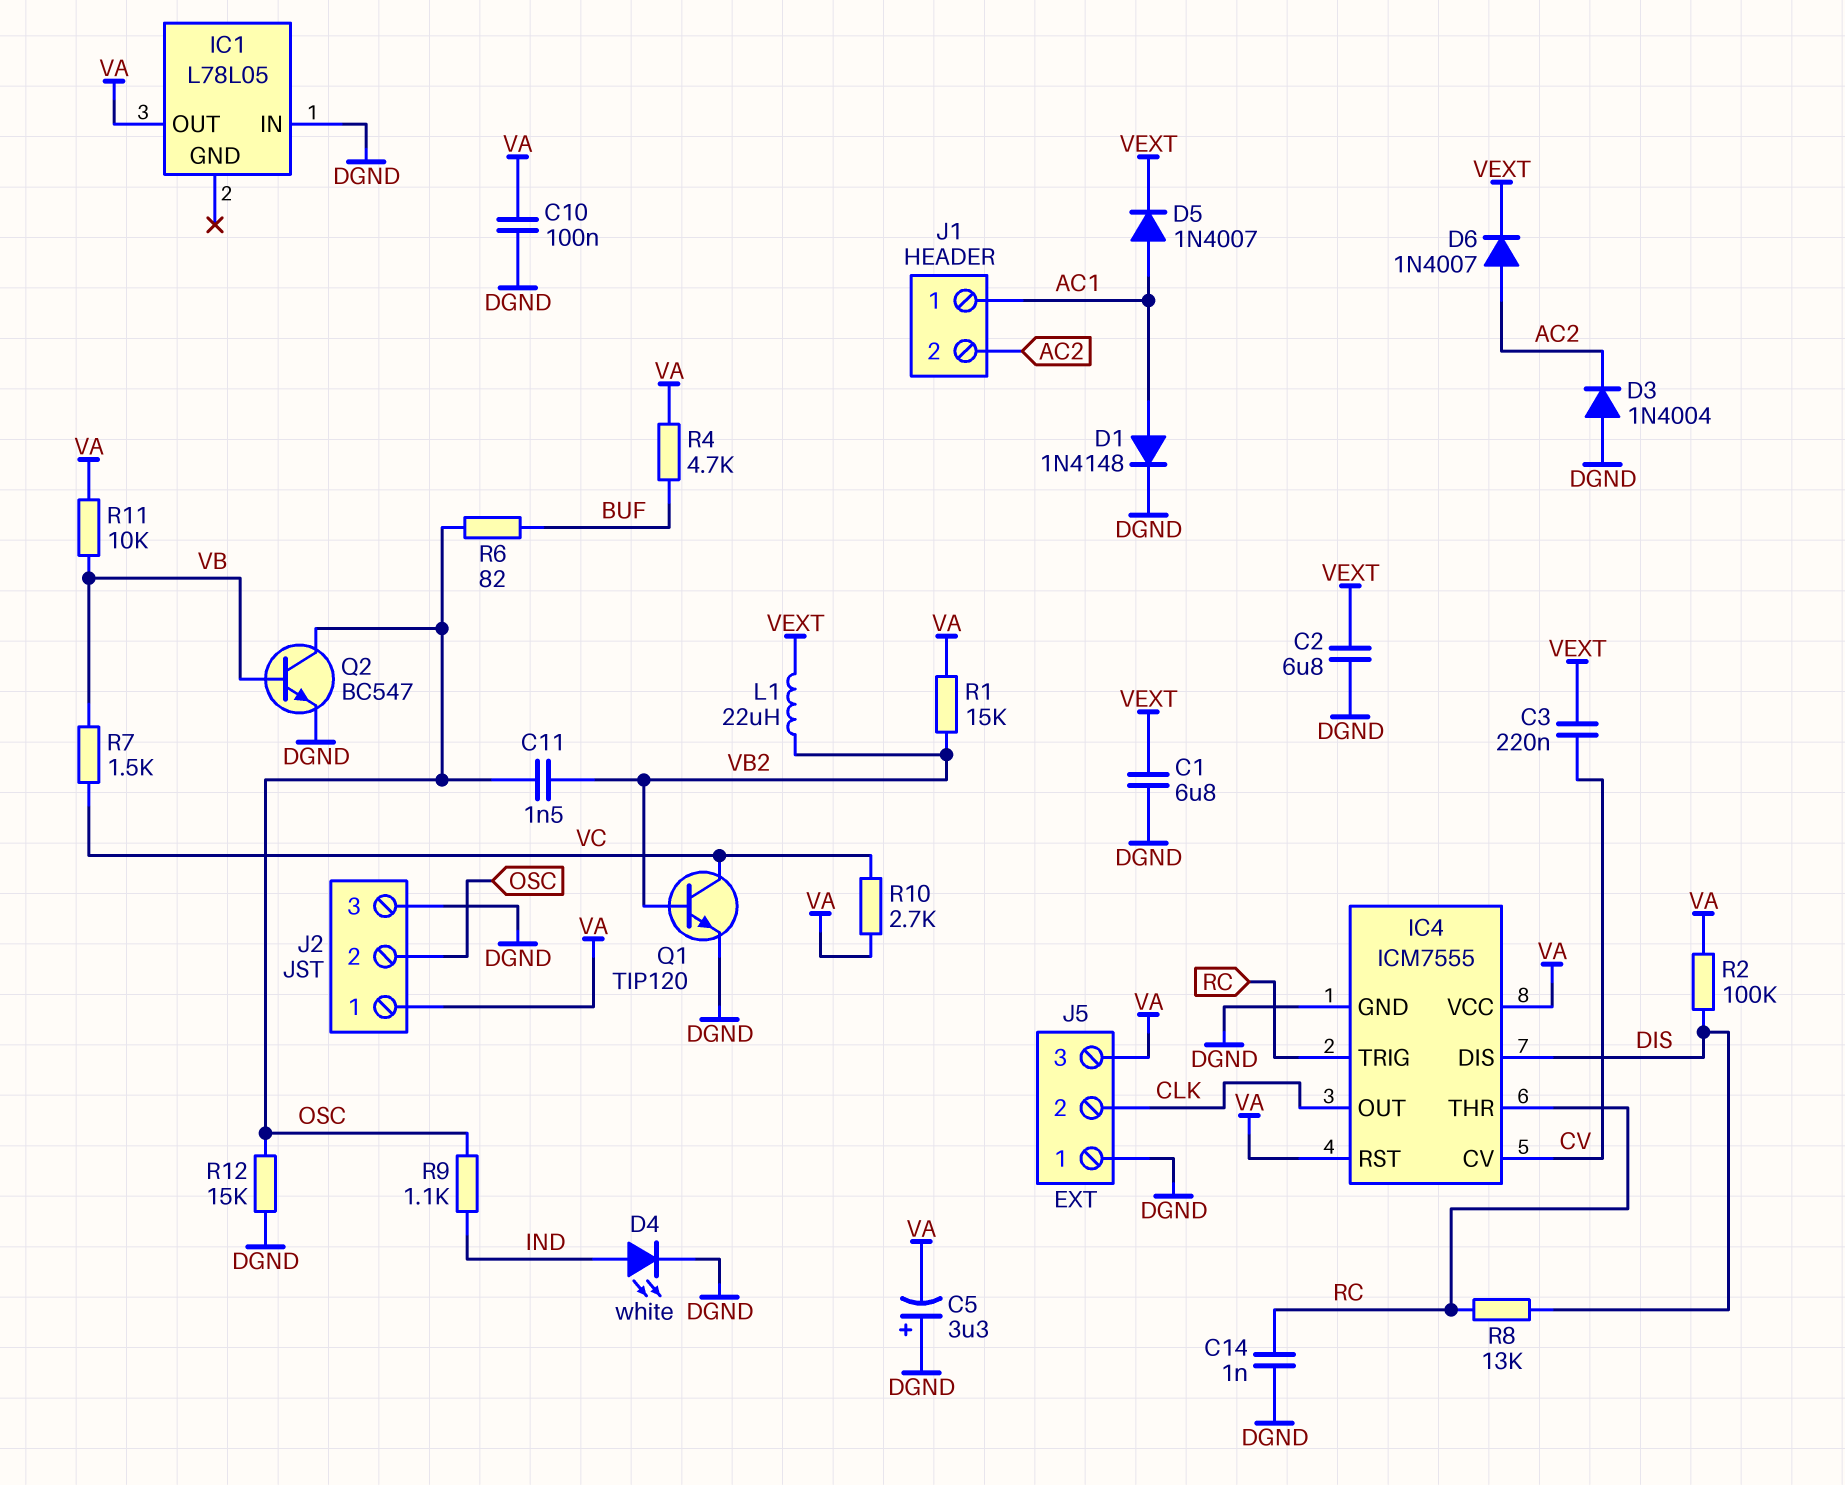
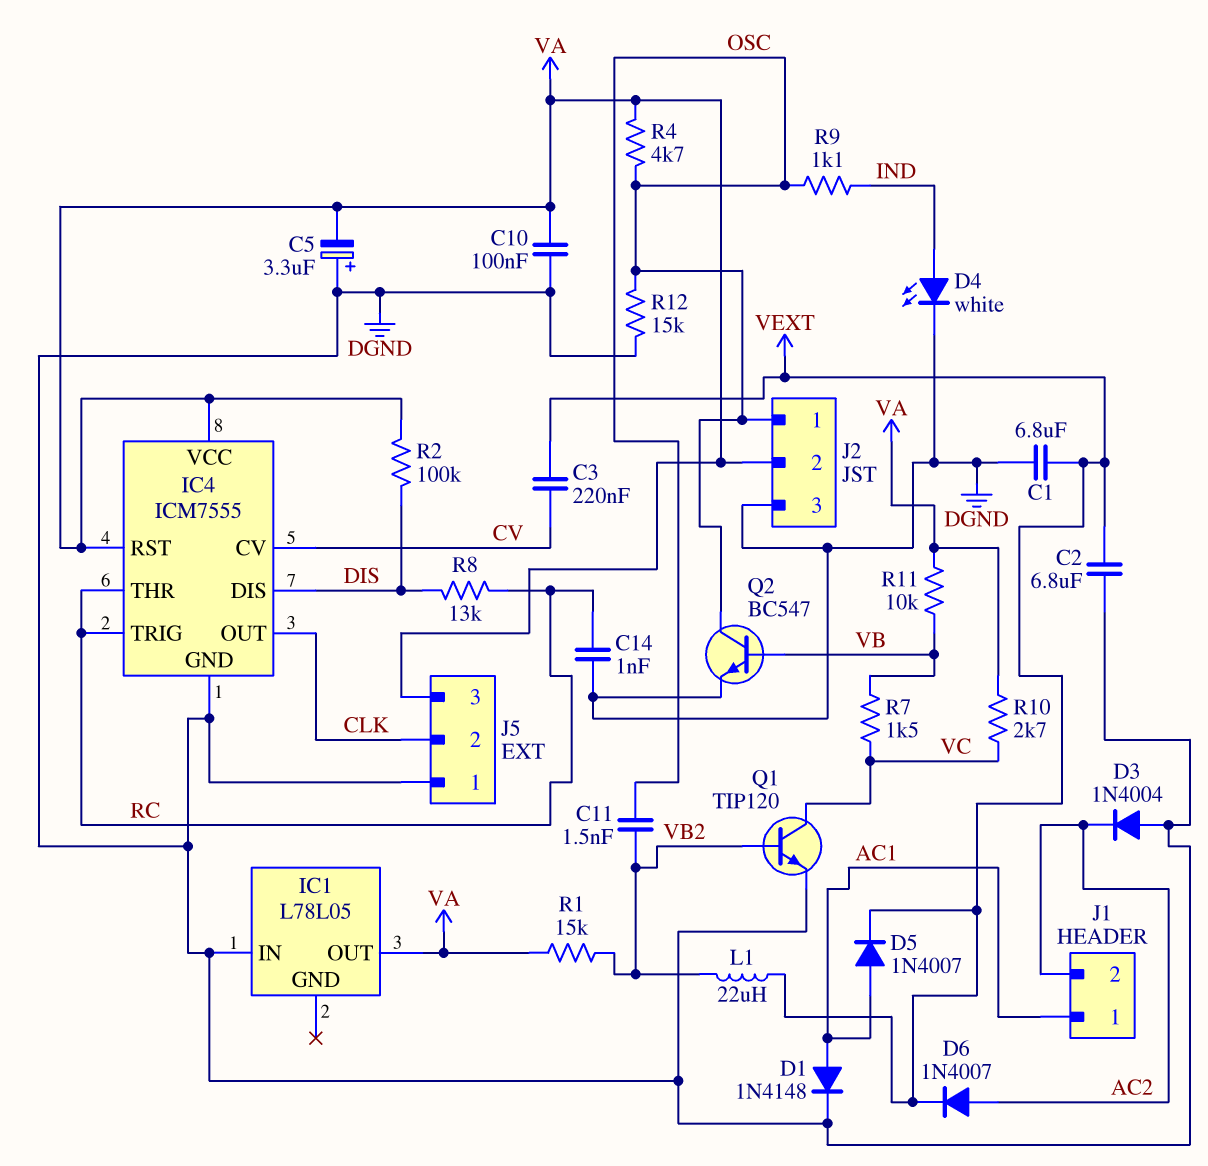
J2 pin 1: VA -> OSC
J2 pin 2: OSC -> VA
R4: 4.7k (BUF, VA) -> 4.7k (OSC, VA)
R6: 82 (BUF, OSC) -> none

